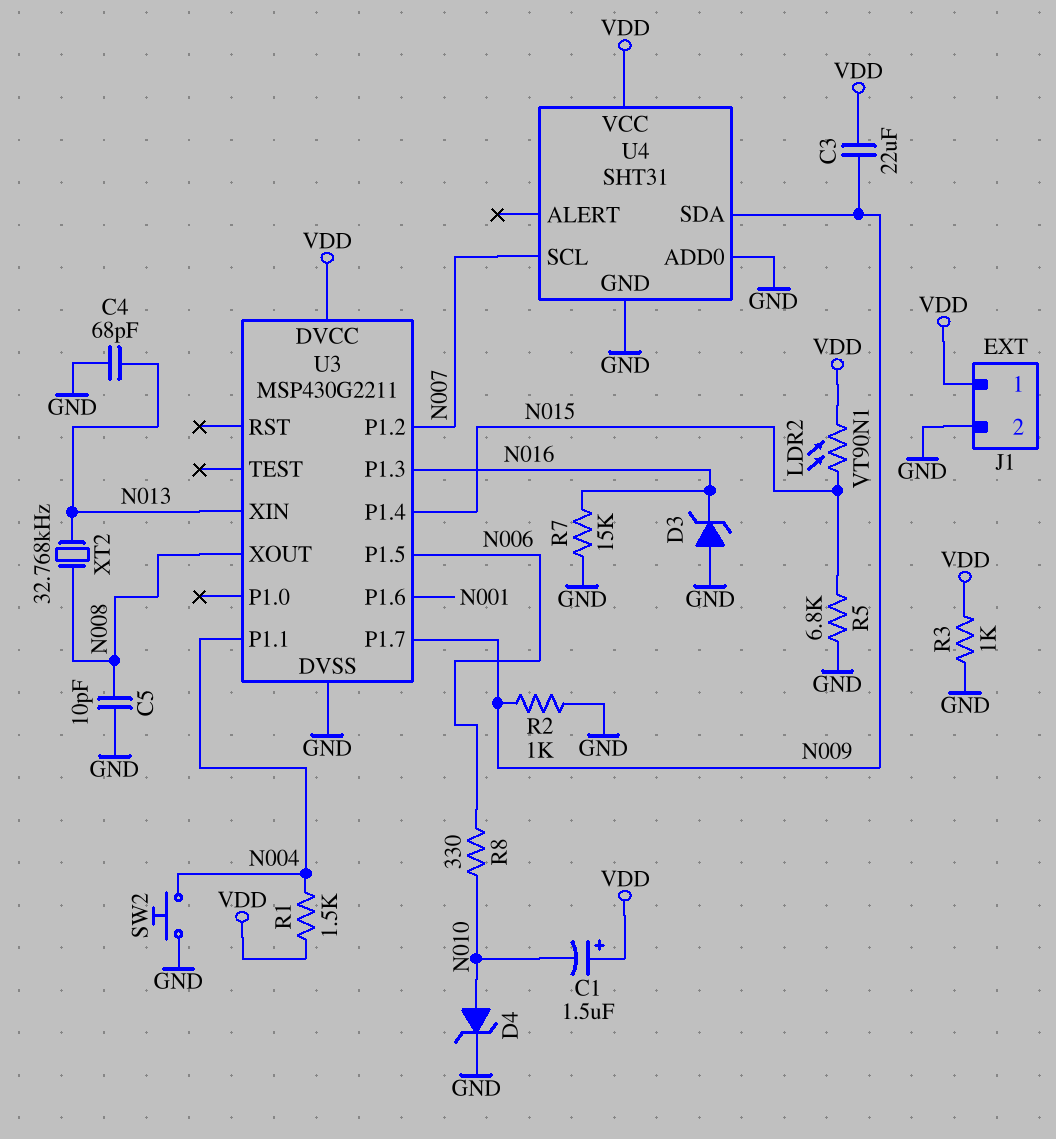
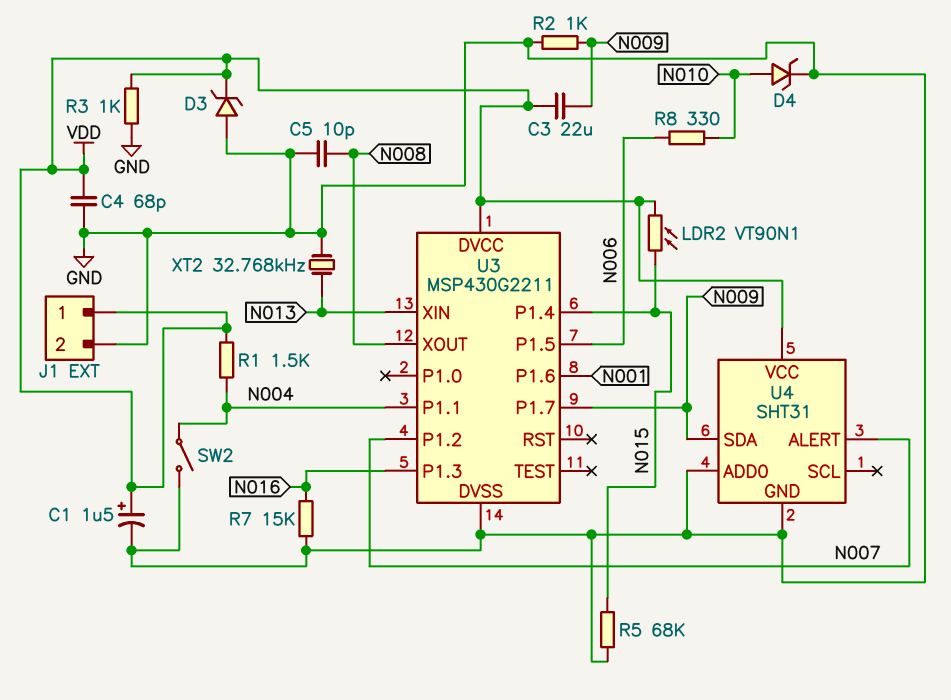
C1: 1.5uF (plus VDD, minus N010) -> 1.5uF (plus VDD, minus GND)
C4: 68pF (GND, N013) -> 68pF (GND, VDD)
D3: zener (A GND, K N016) -> zener (A GND, K VDD)
R5: 6.8k (GND, N015) -> 68k (GND, N015)
SW2: button (GND, N004) -> switch (GND, N004)
U4 pin ALERT: none -> N007
U4 pin SCL: N007 -> none
XT2: 32.768kHz (N008, N013) -> 32.768kHz (GND, N013)

